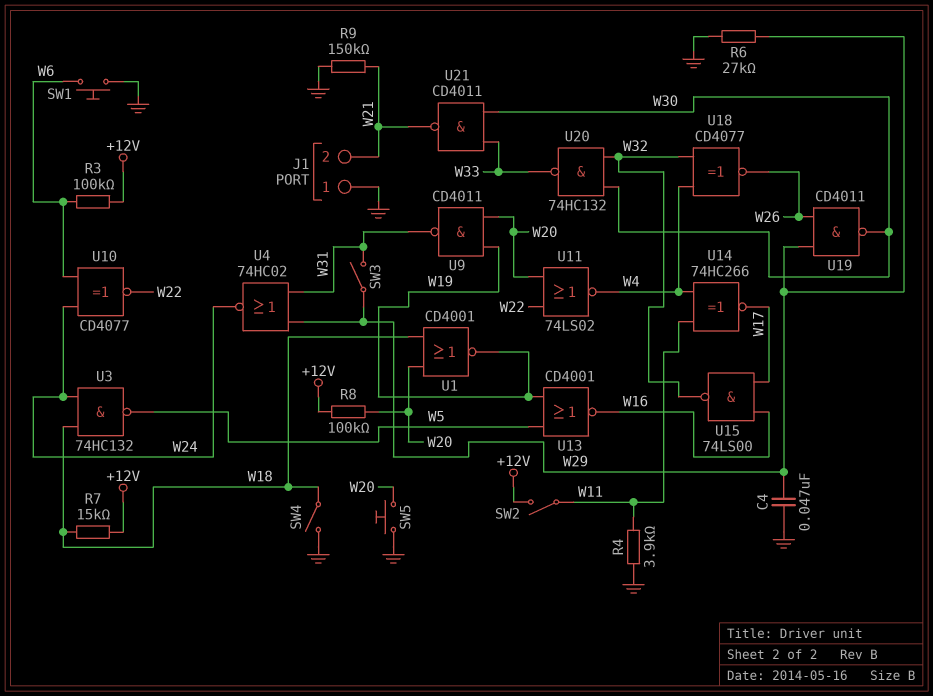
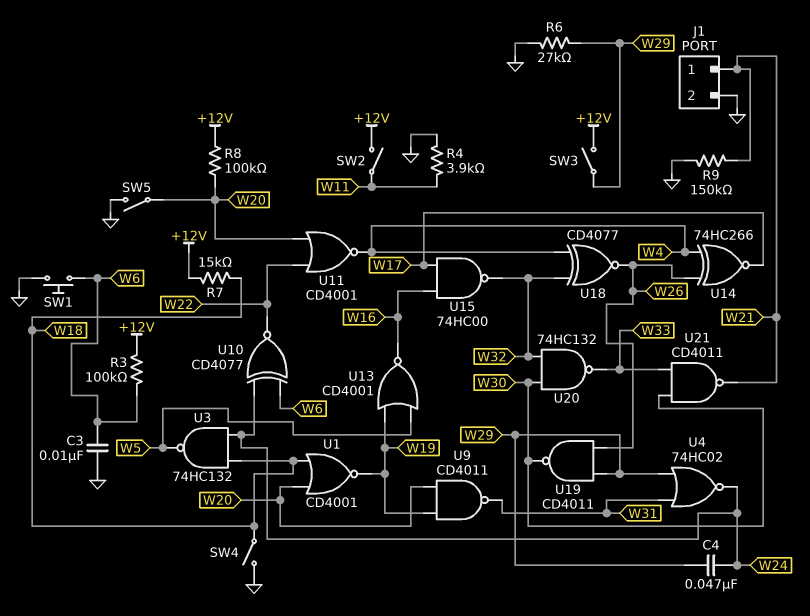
C3: none -> 10nF (GND, W6)
C4: 47nF (GND, W29) -> 47nF (W24, W29)
J1 pin 1: GND -> W21
J1 pin 2: W21 -> GND
SW3: switch (W29, W31) -> switch (+12V, W29)
SW5: button (GND, W20) -> switch (GND, W20)
U11: NOR 74LS02 (in W20, in W22, out W4) -> NOR CD4001 (in W20, in W22, out W4)
U14: XNOR 74HC266 (in W4, in W11, out W17) -> XNOR 74HC266 (in W4, in W26, out W17)
U15: NAND 74LS00 (in W16, in W17, out W32) -> NAND 74HC00 (in W16, in W17, out W32)

